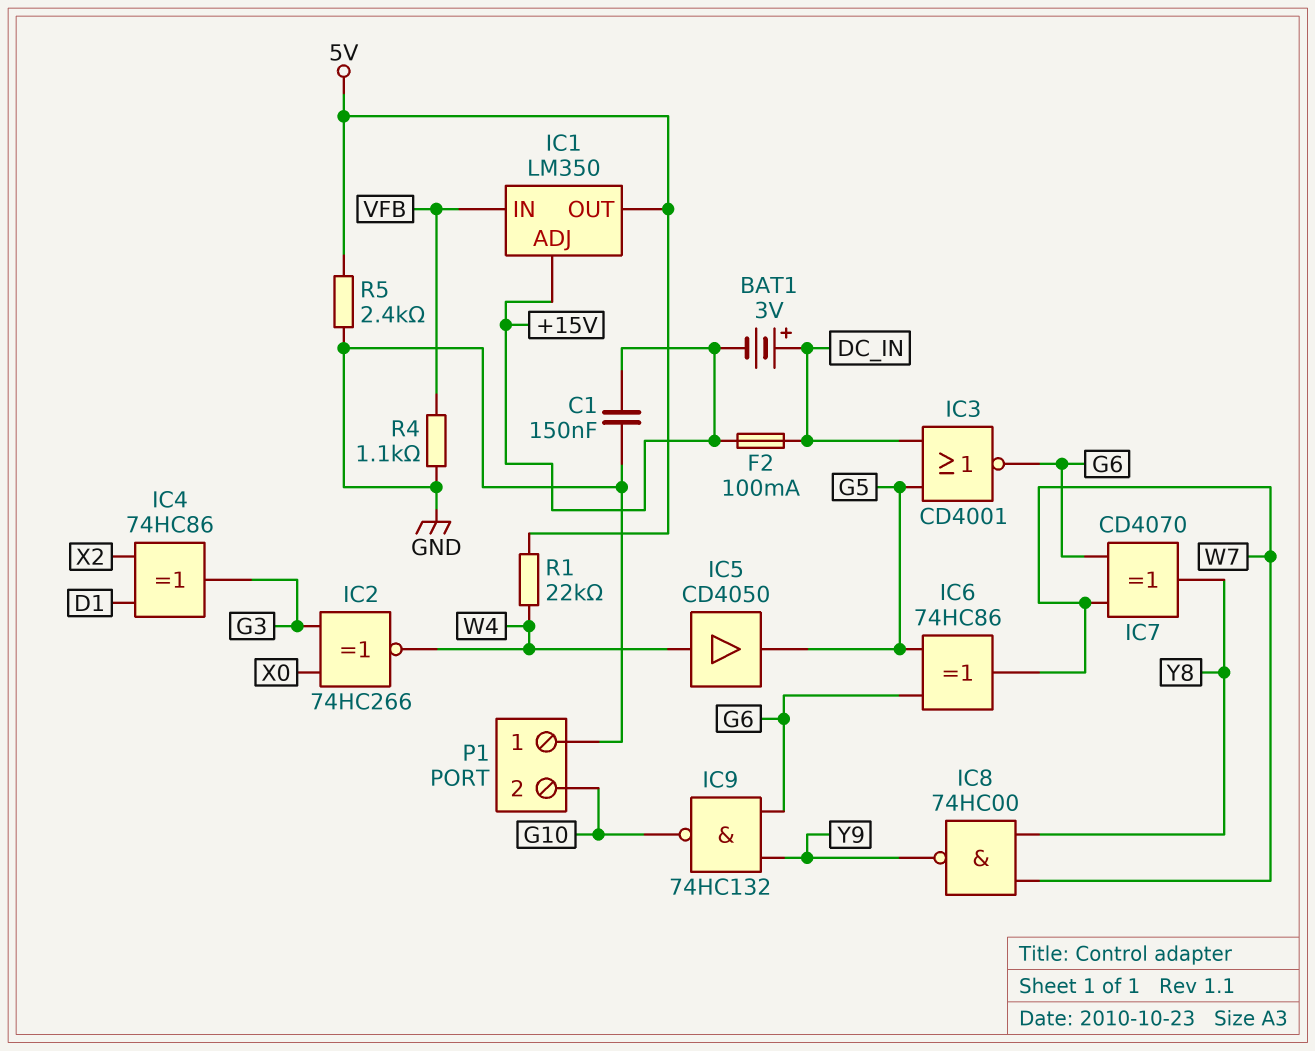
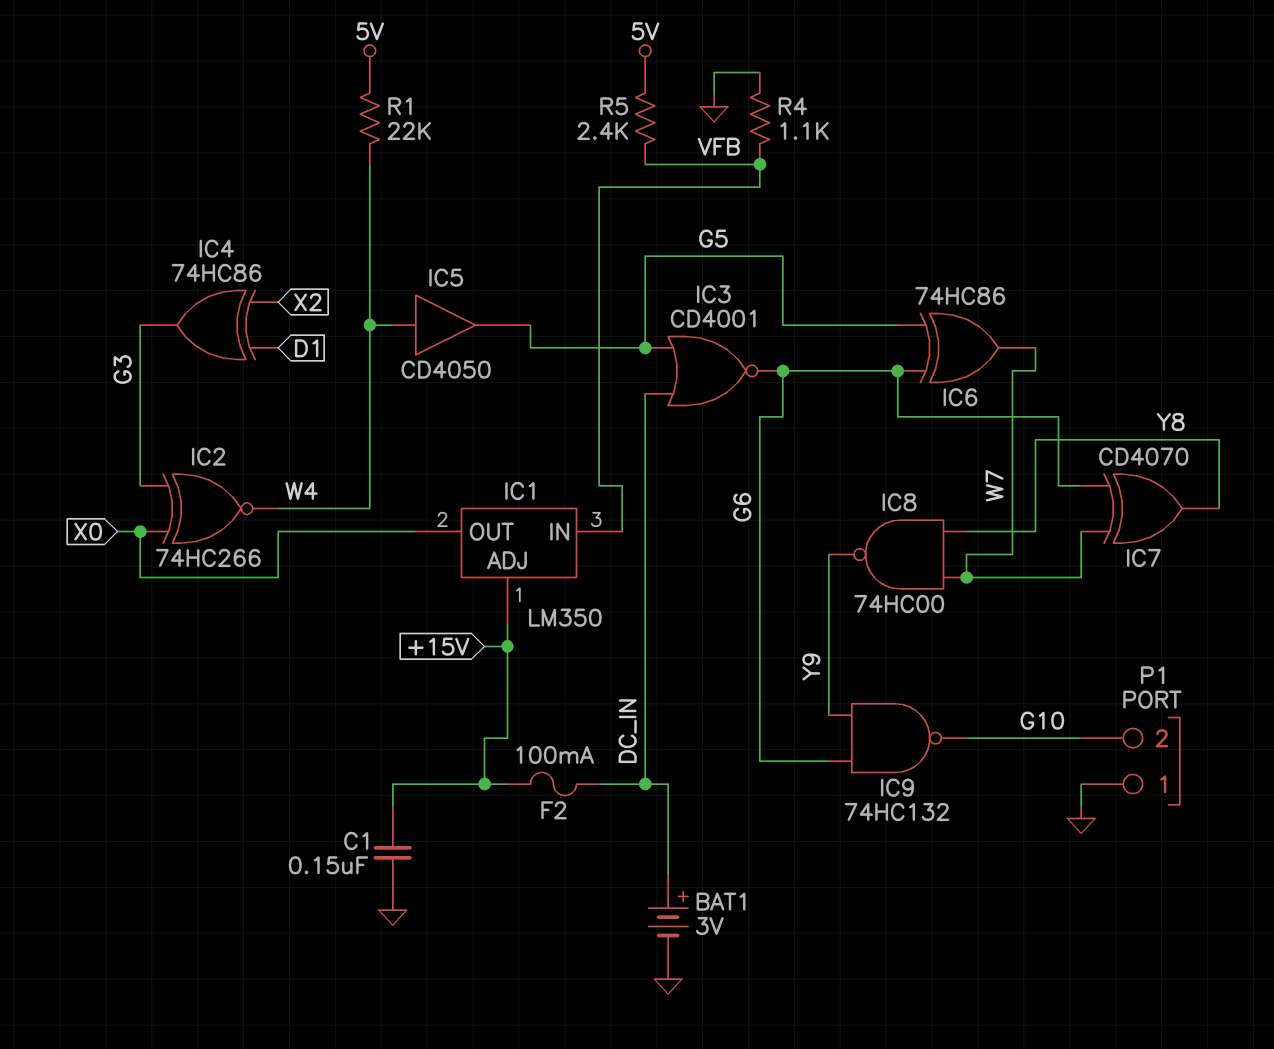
BAT1: 3V (plus DC_IN, minus +15V) -> 3V (plus DC_IN, minus GND)
IC1 pin OUT: 5V -> X0
R5: 2.4k (5V, GND) -> 2.4k (5V, VFB)

